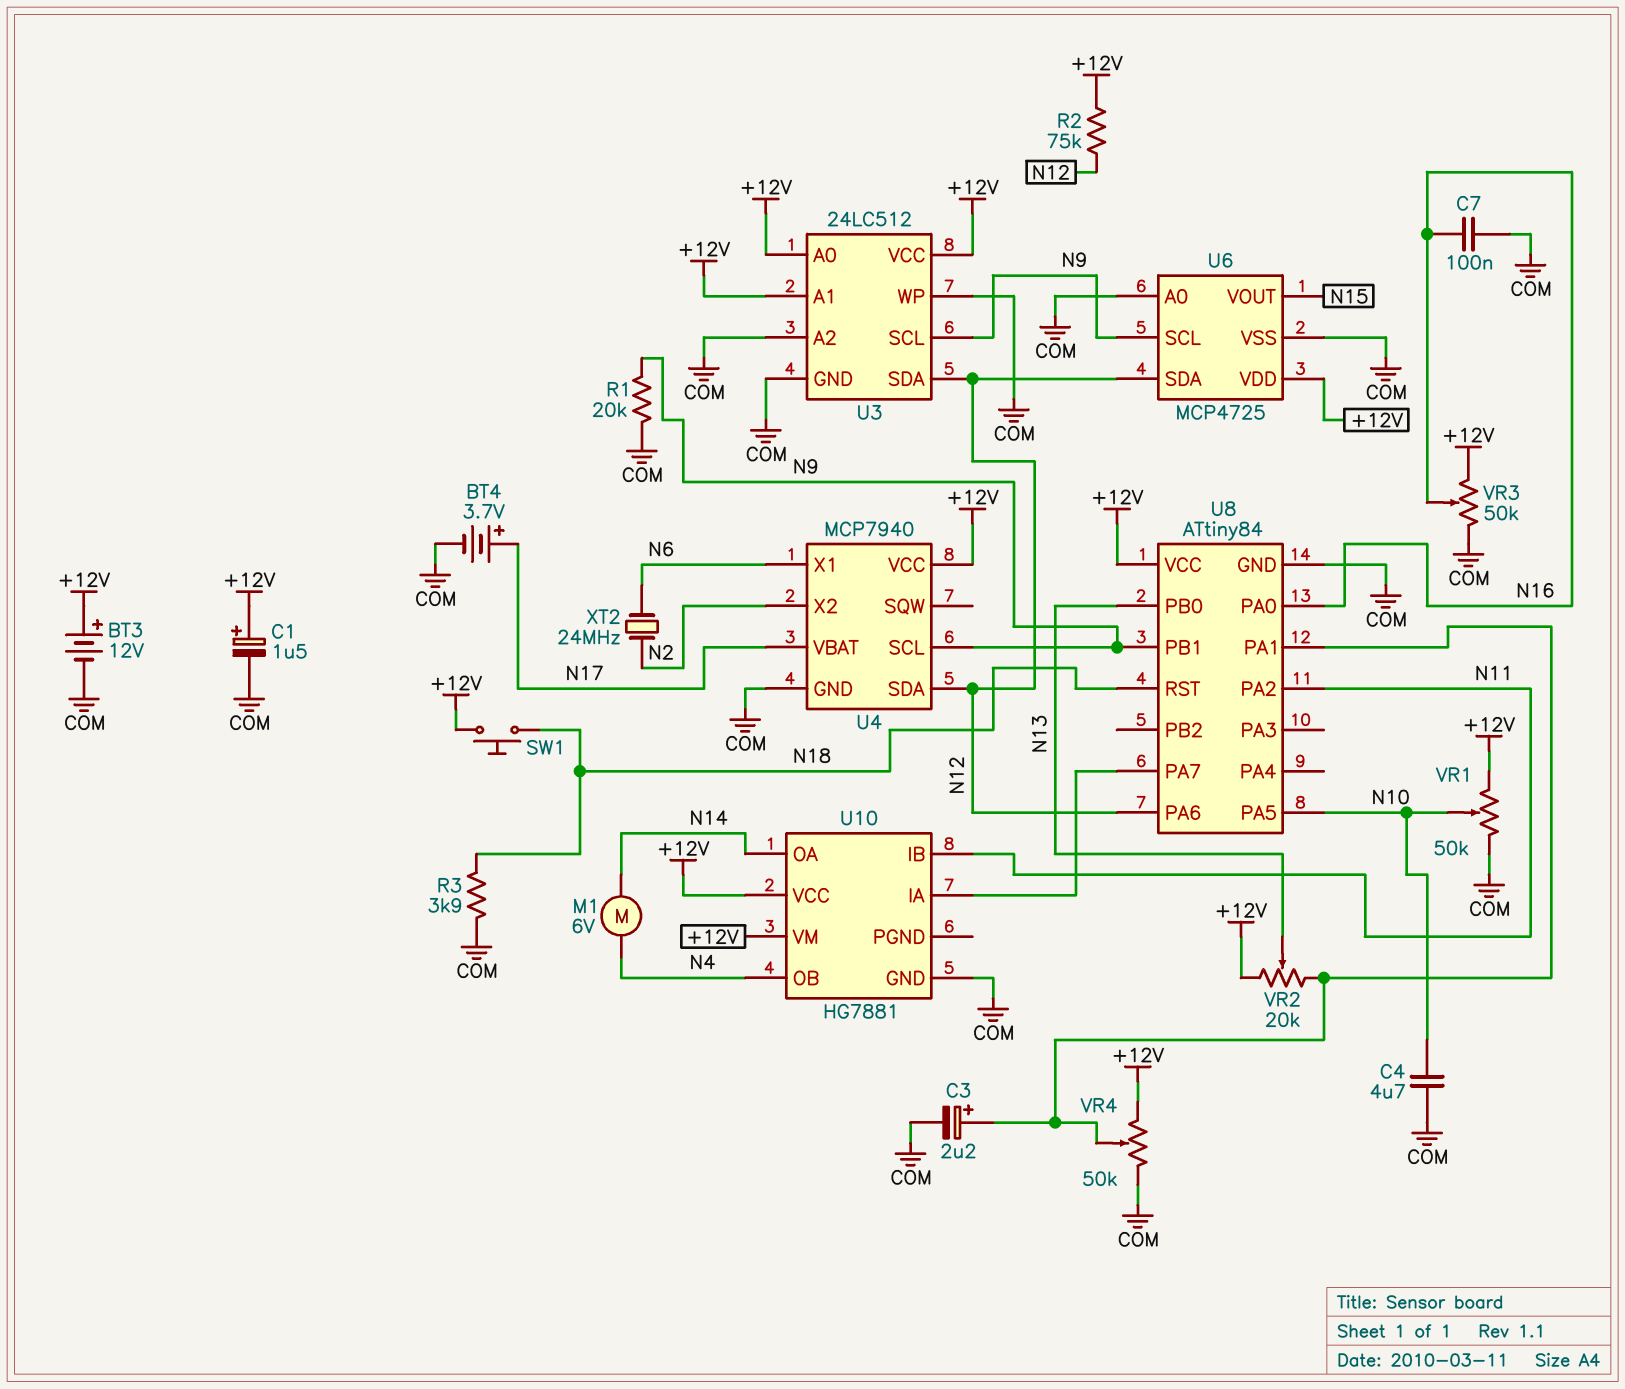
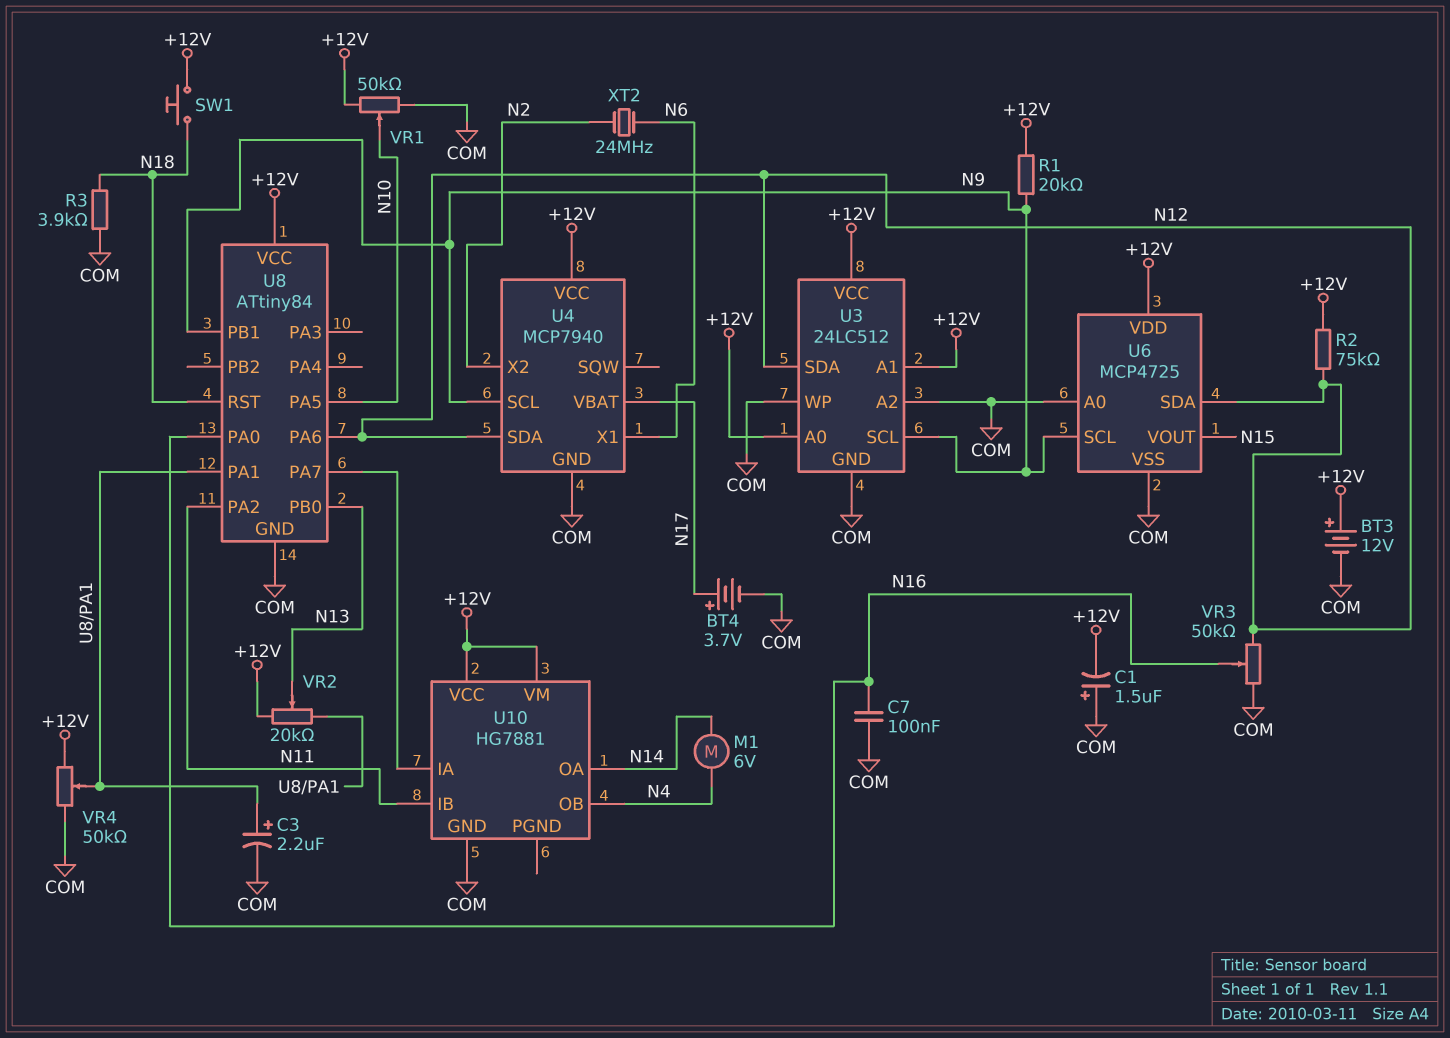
C1: 1.5uF (plus +12V, minus COM) -> 1.5uF (plus COM, minus +12V)
C4: 4.7uF (COM, N10) -> none
R1: 20k (COM, N9) -> 20k (+12V, N9)
VR3: 50k (+12V, COM, wiper N16) -> 50k (COM, N12, wiper N16)

